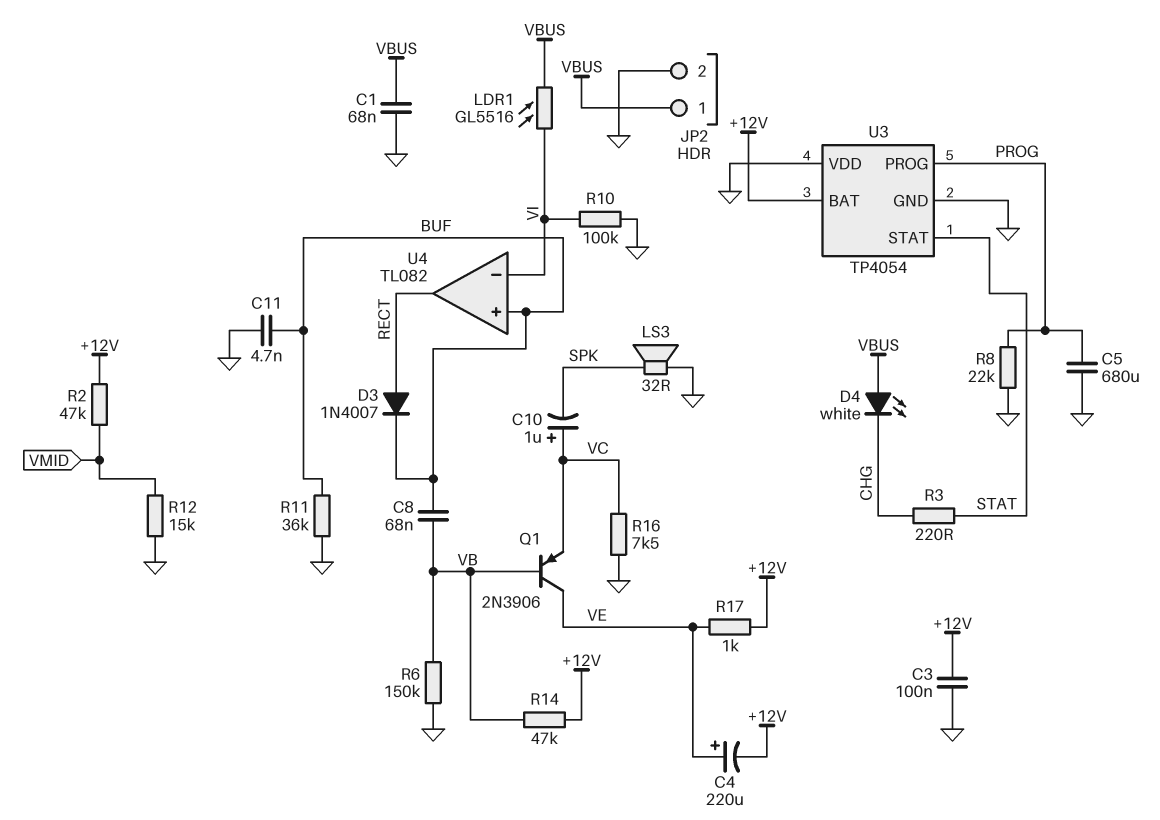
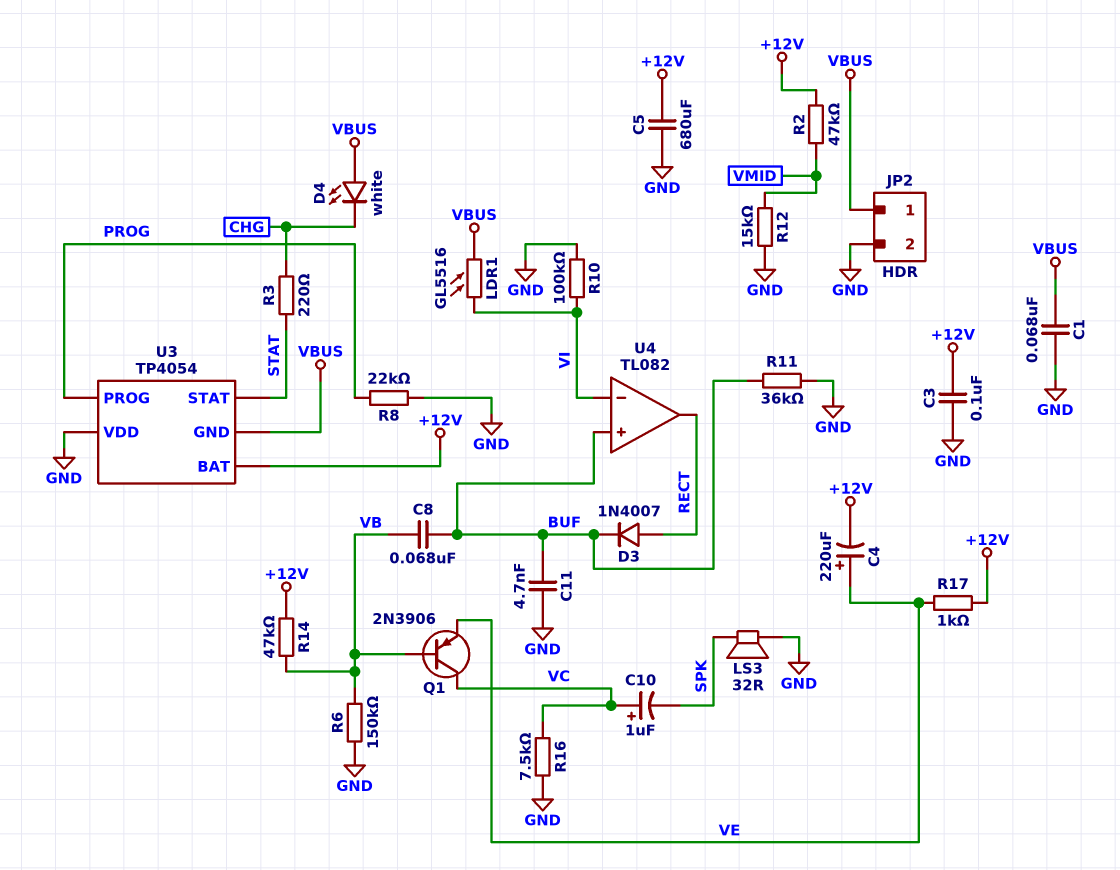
C5: 680uF (GND, PROG) -> 680uF (+12V, GND)
Q1: PNP 2N3906 (B VB, C VE, E VC) -> PNP 2N3906 (B VB, C VC, E VE)
U3 pin GND: GND -> VBUS

